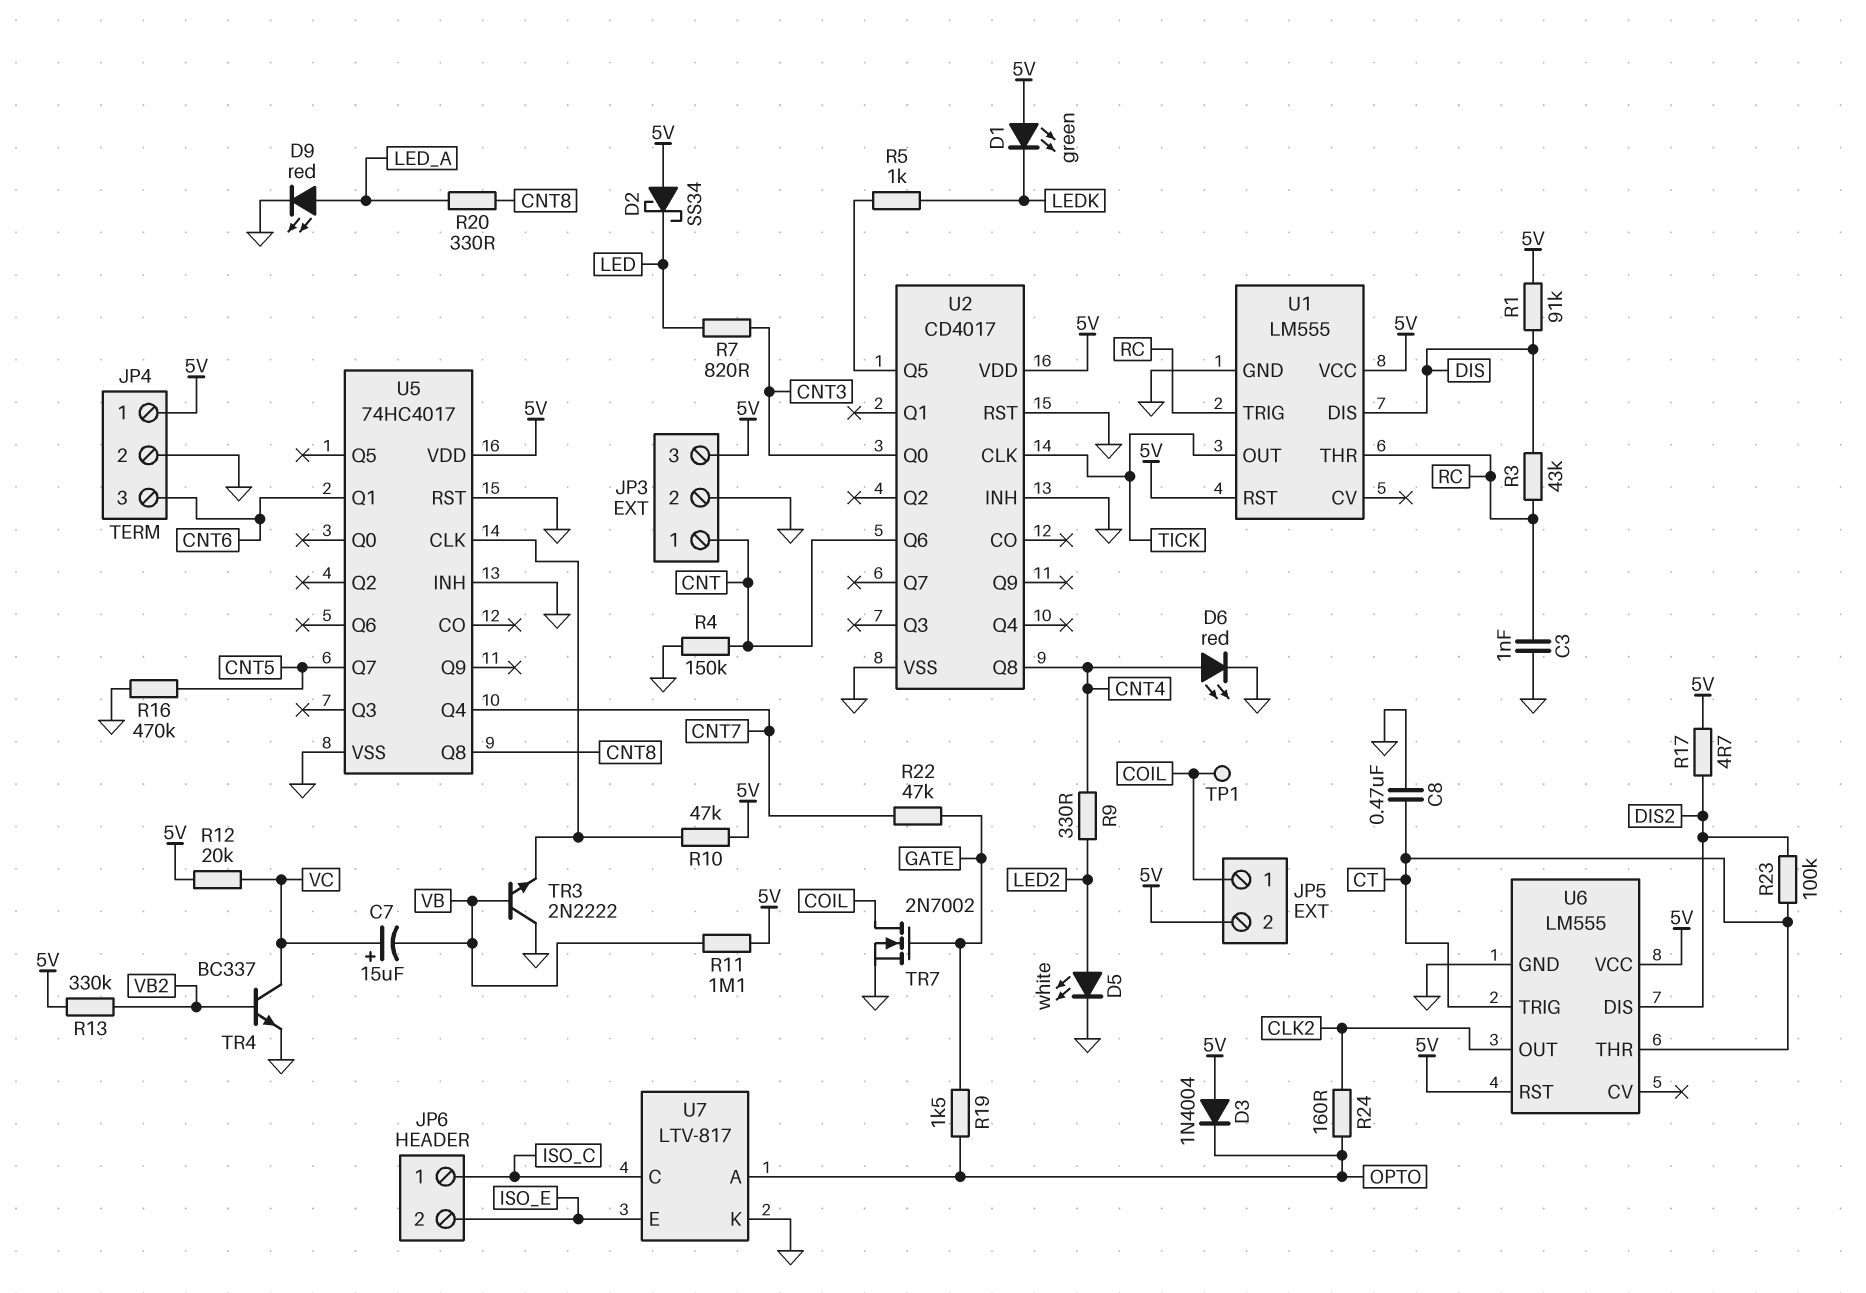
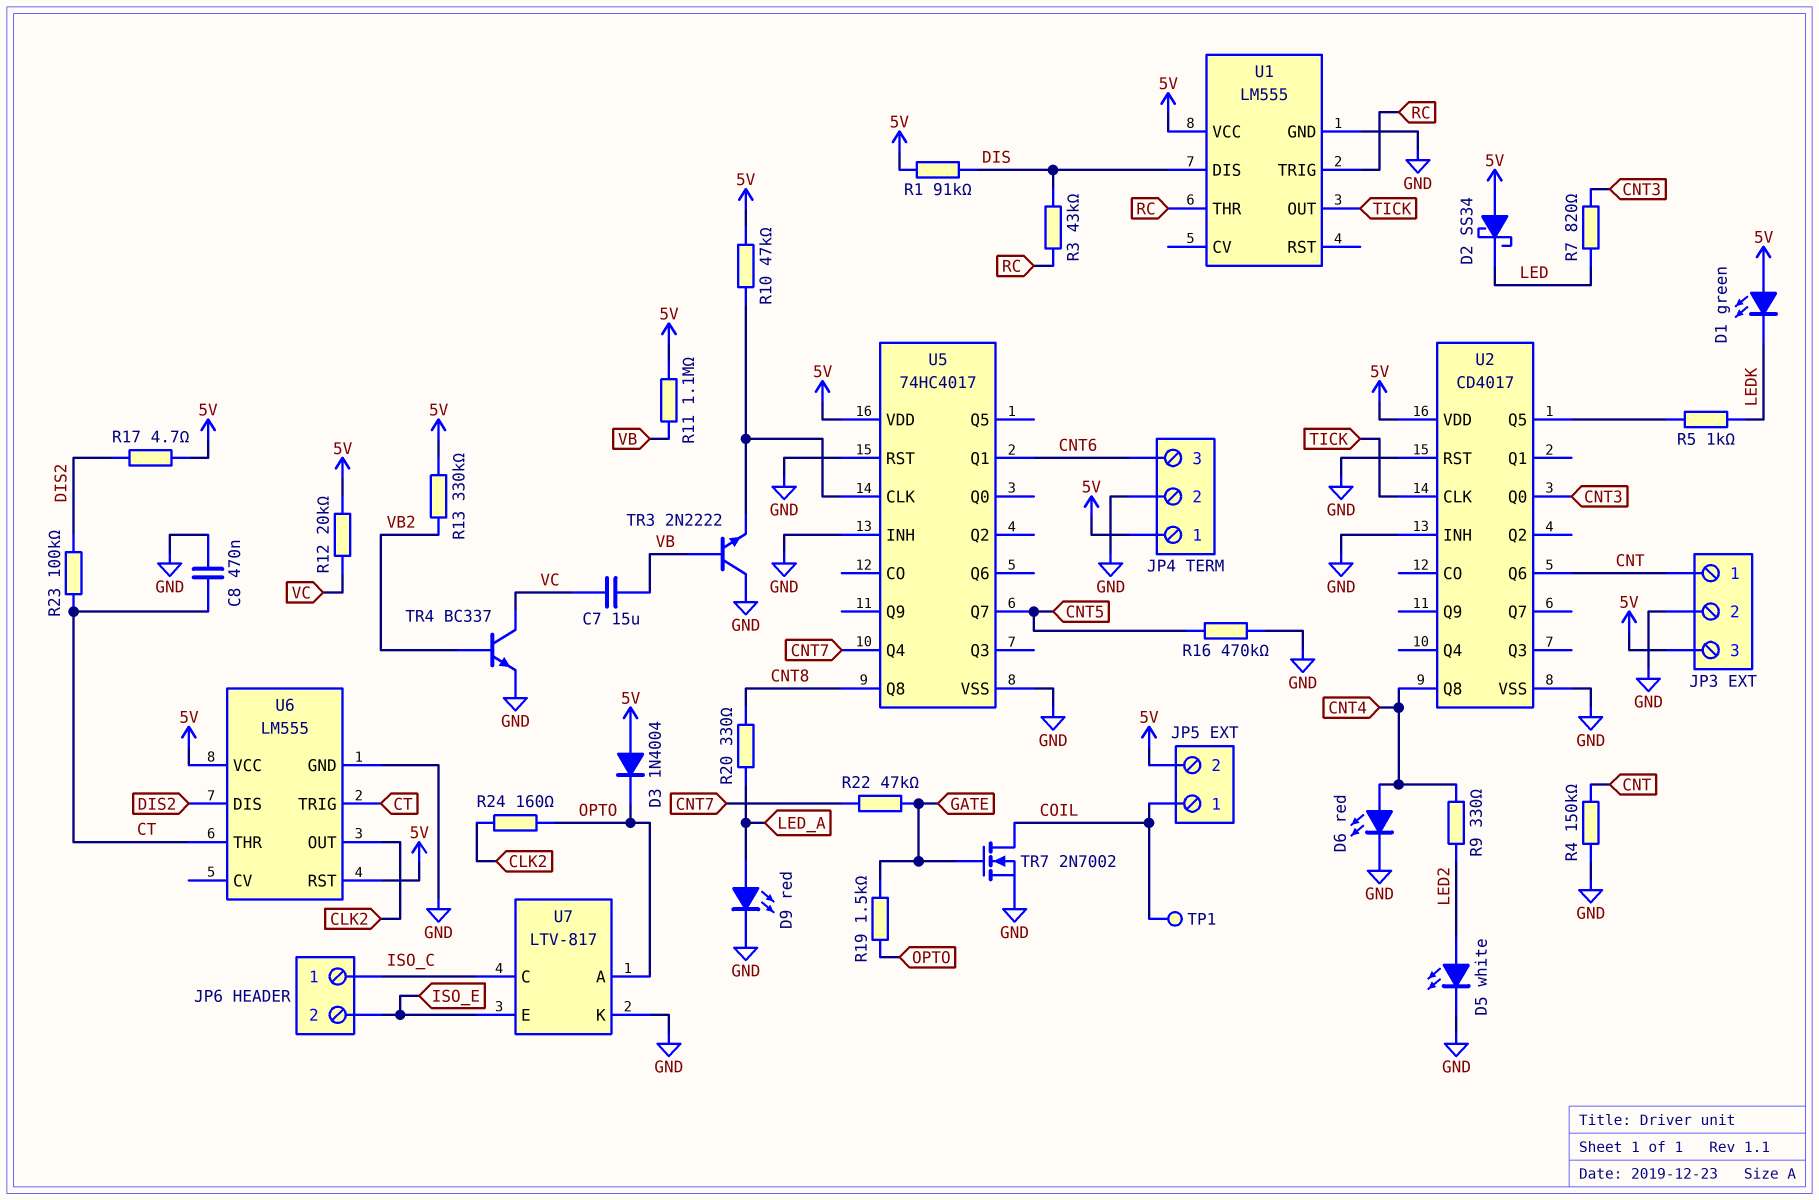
C3: 1nF (GND, RC) -> none
C7: 15uF (plus VC, minus VB) -> 15uF (VB, VC)
U1 pin RST: 5V -> none

